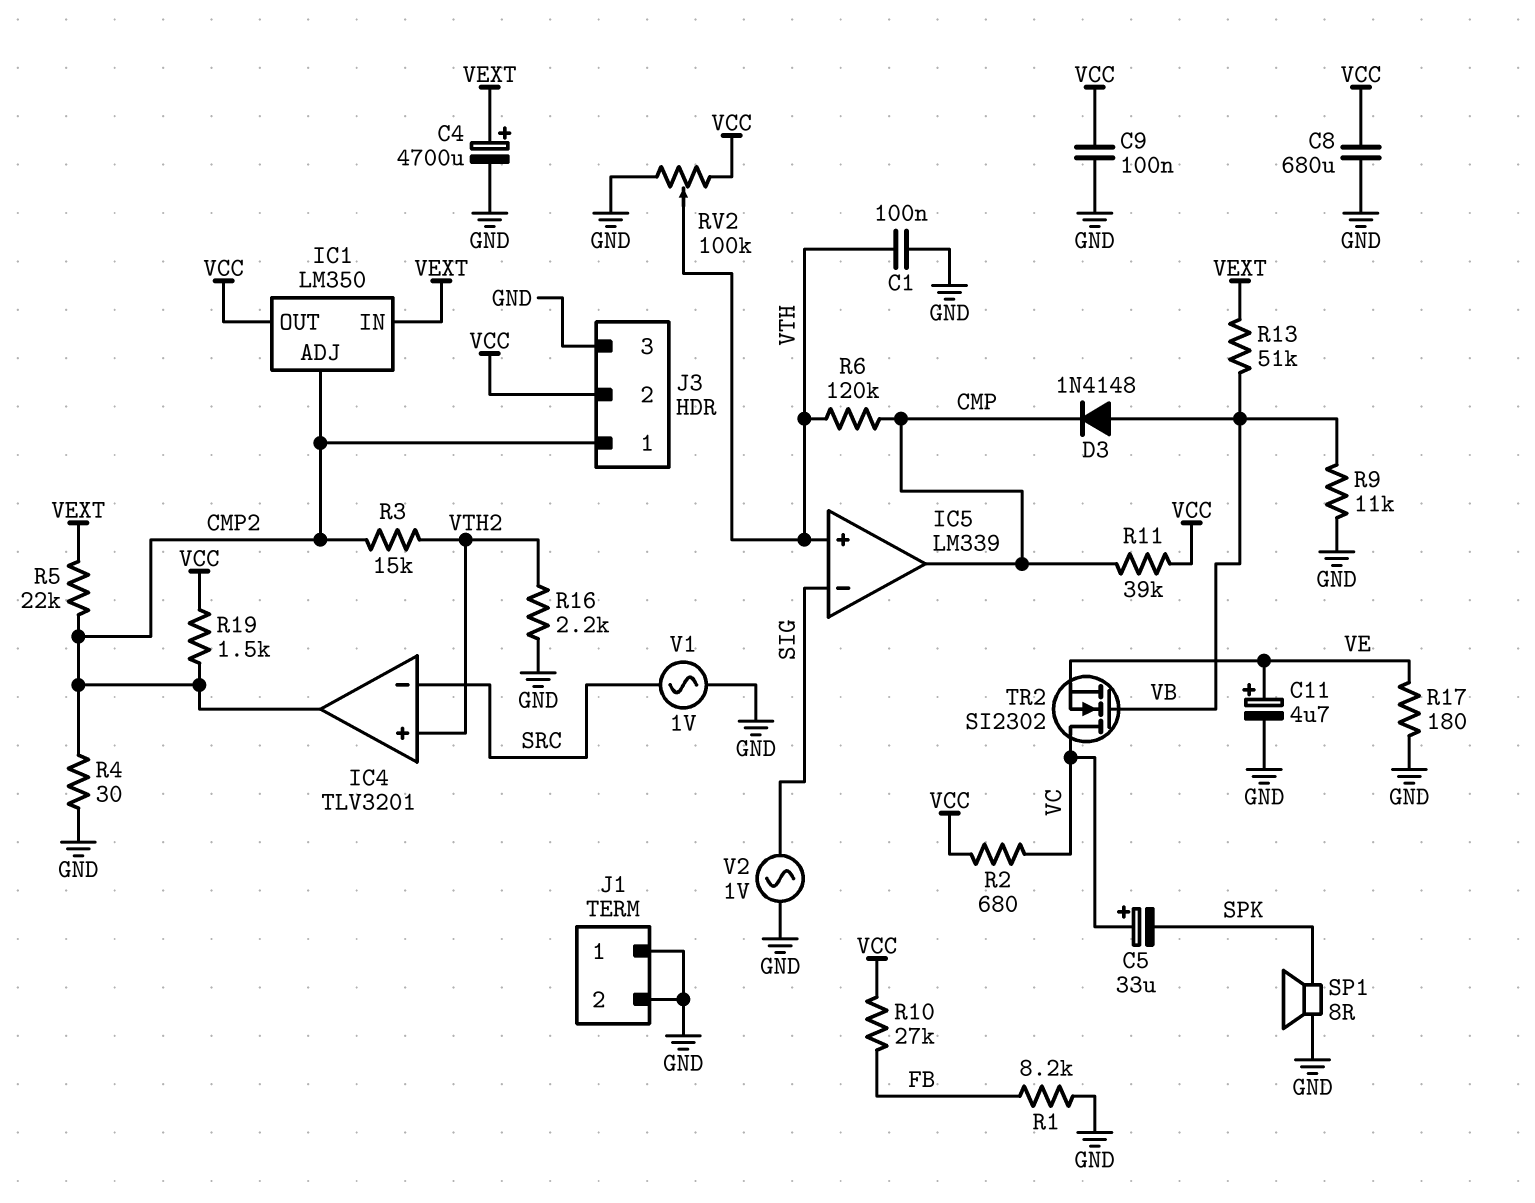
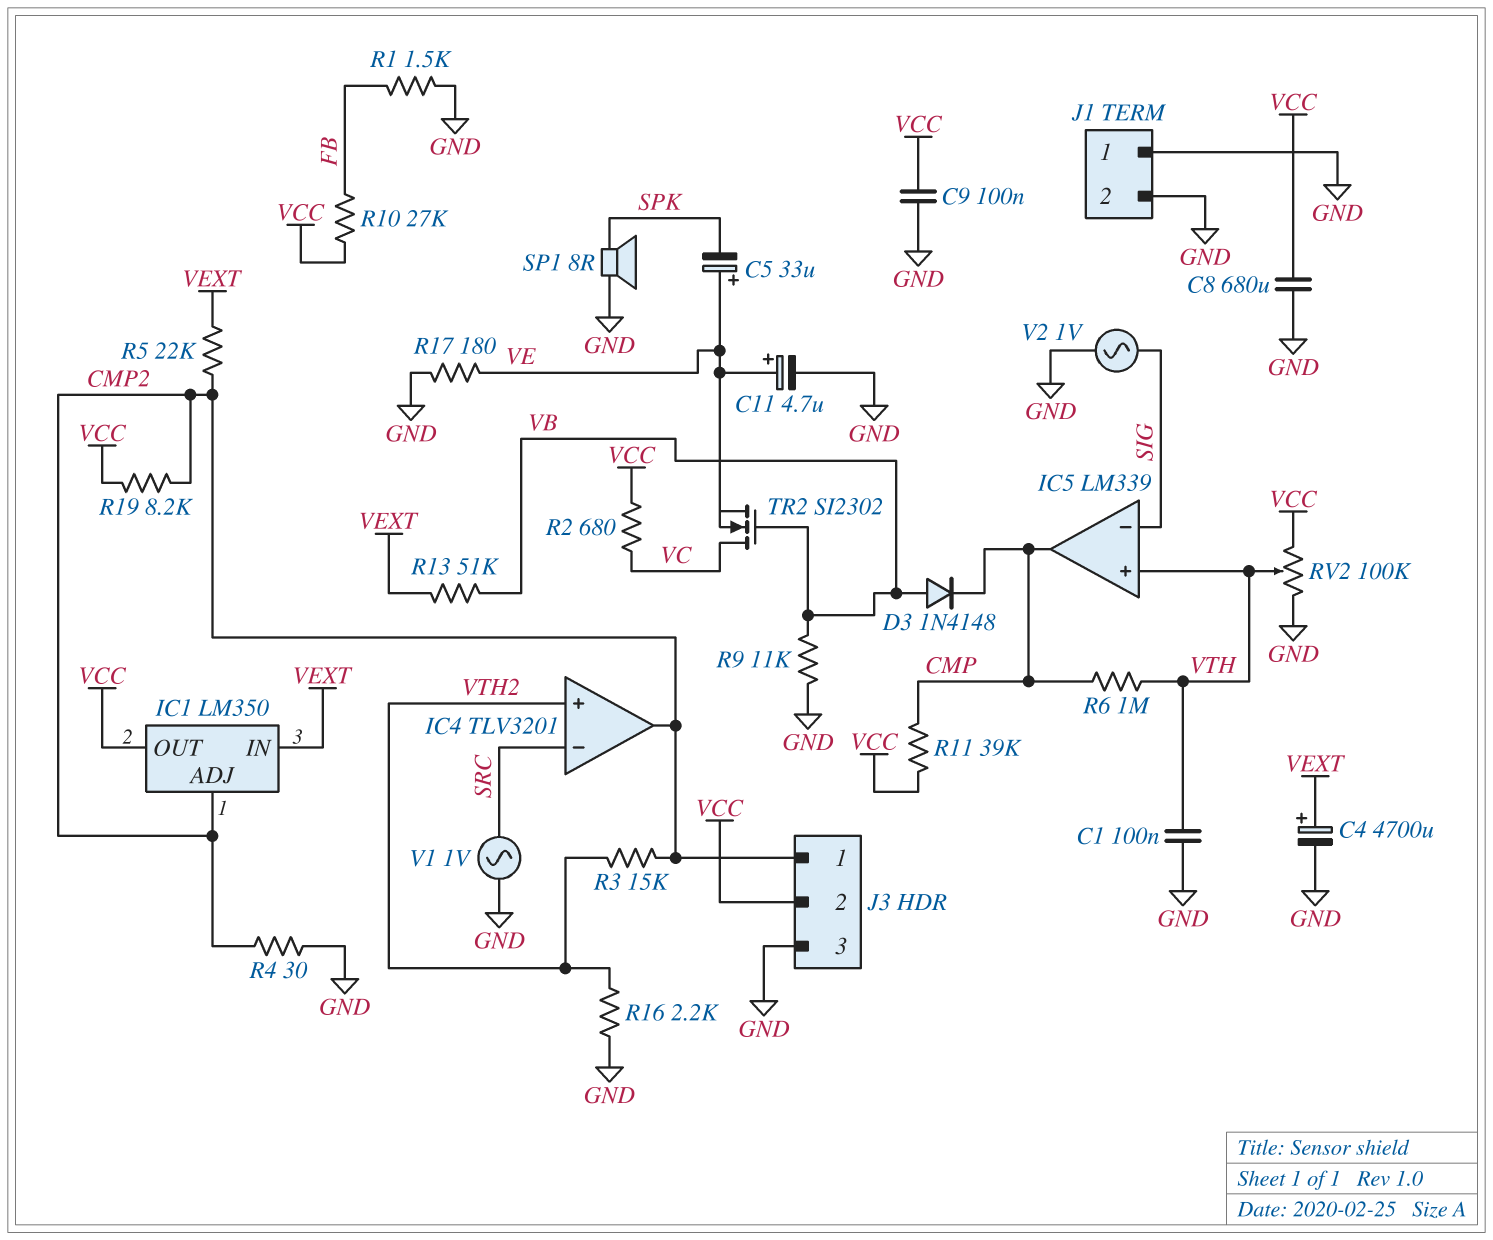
C5: 33uF (plus VC, minus SPK) -> 33uF (plus VE, minus SPK)
R1: 8.2k (FB, GND) -> 1.5k (FB, GND)
R6: 120k (CMP, VTH) -> 1M (CMP, VTH)
R19: 1.5k (CMP2, VCC) -> 8.2k (CMP2, VCC)

